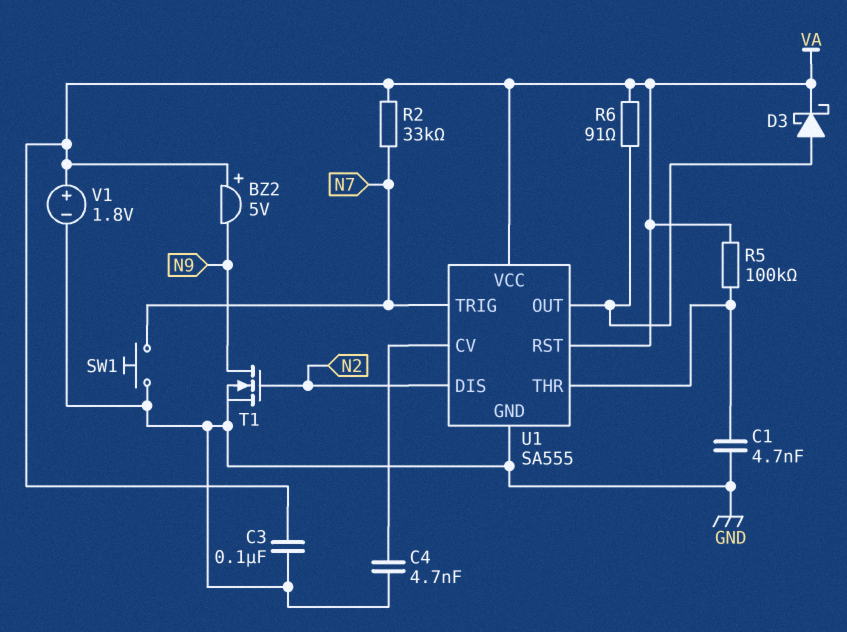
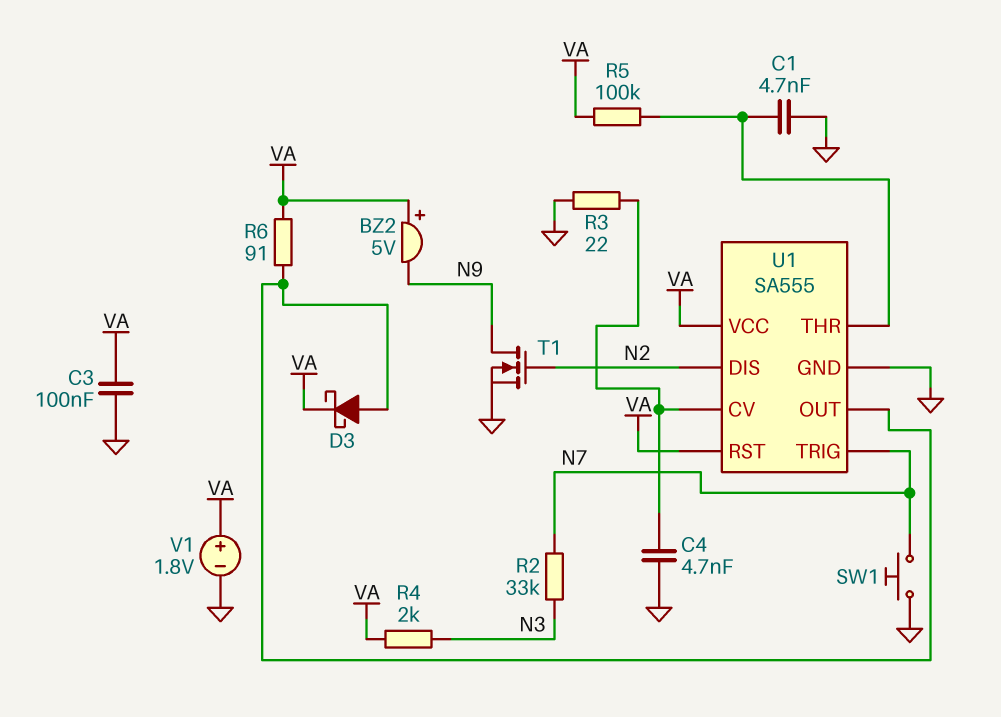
R2: 33k (N7, VA) -> 33k (N3, N7)
R3: none -> 22 (GND, U1/CV)
R4: none -> 2k (N3, VA)

